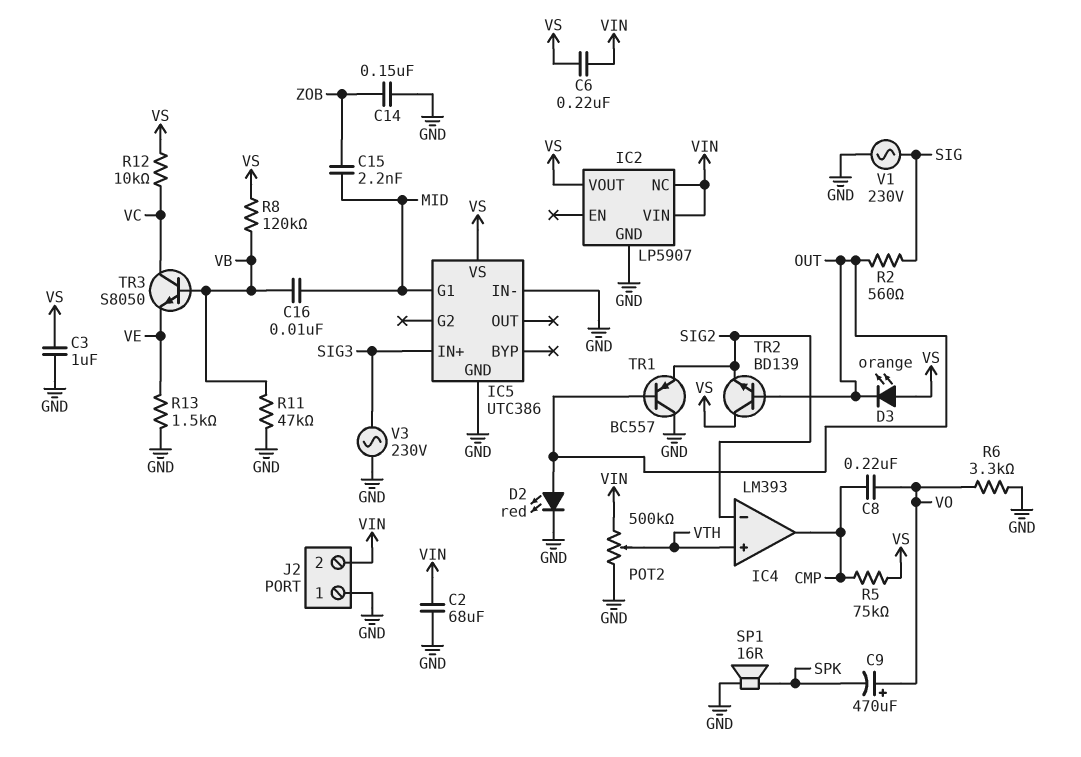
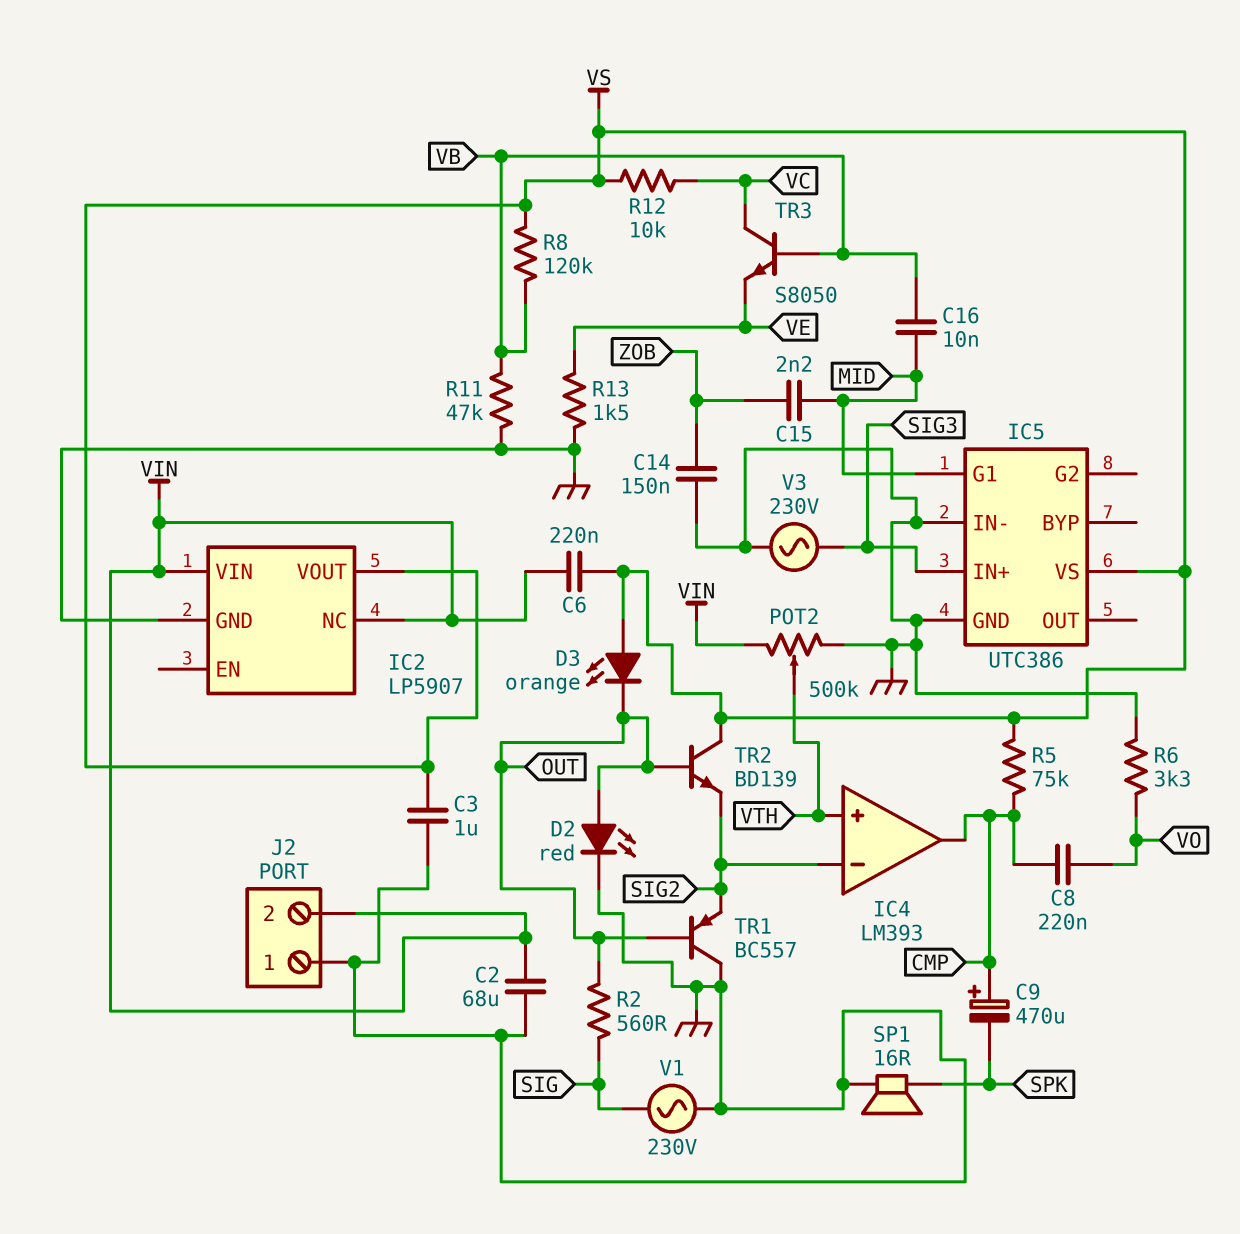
C9: 470uF (plus VO, minus SPK) -> 470uF (plus CMP, minus SPK)

